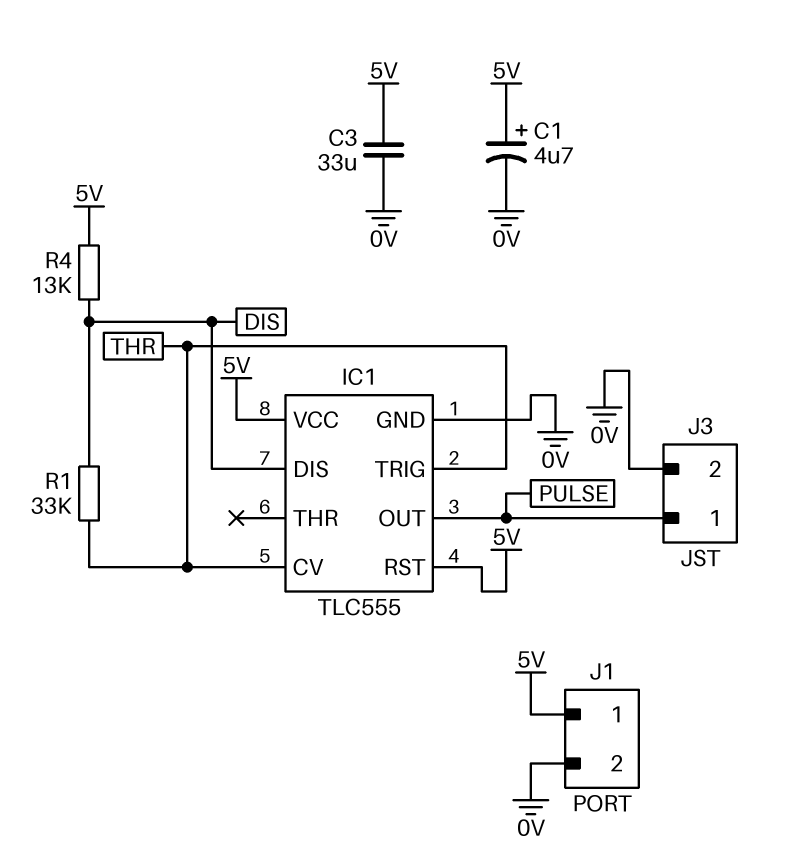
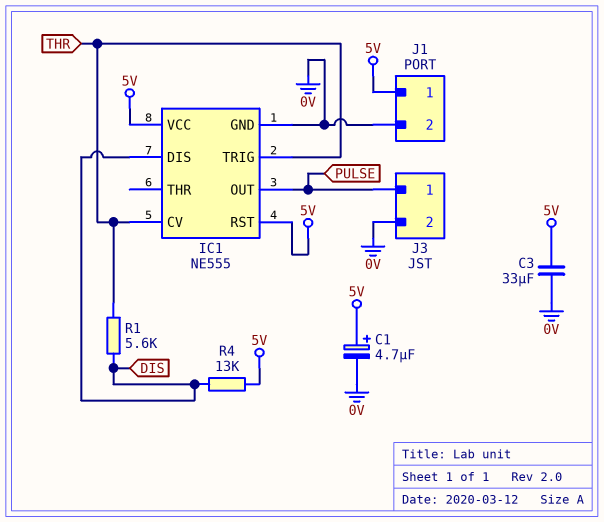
IC1: TLC555 -> NE555
R1: 33k (DIS, THR) -> 5.6k (DIS, THR)

